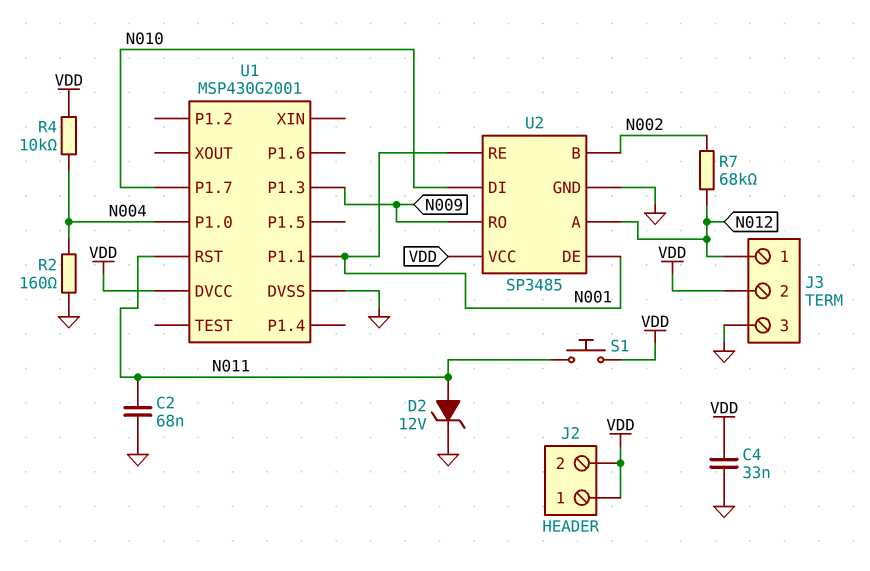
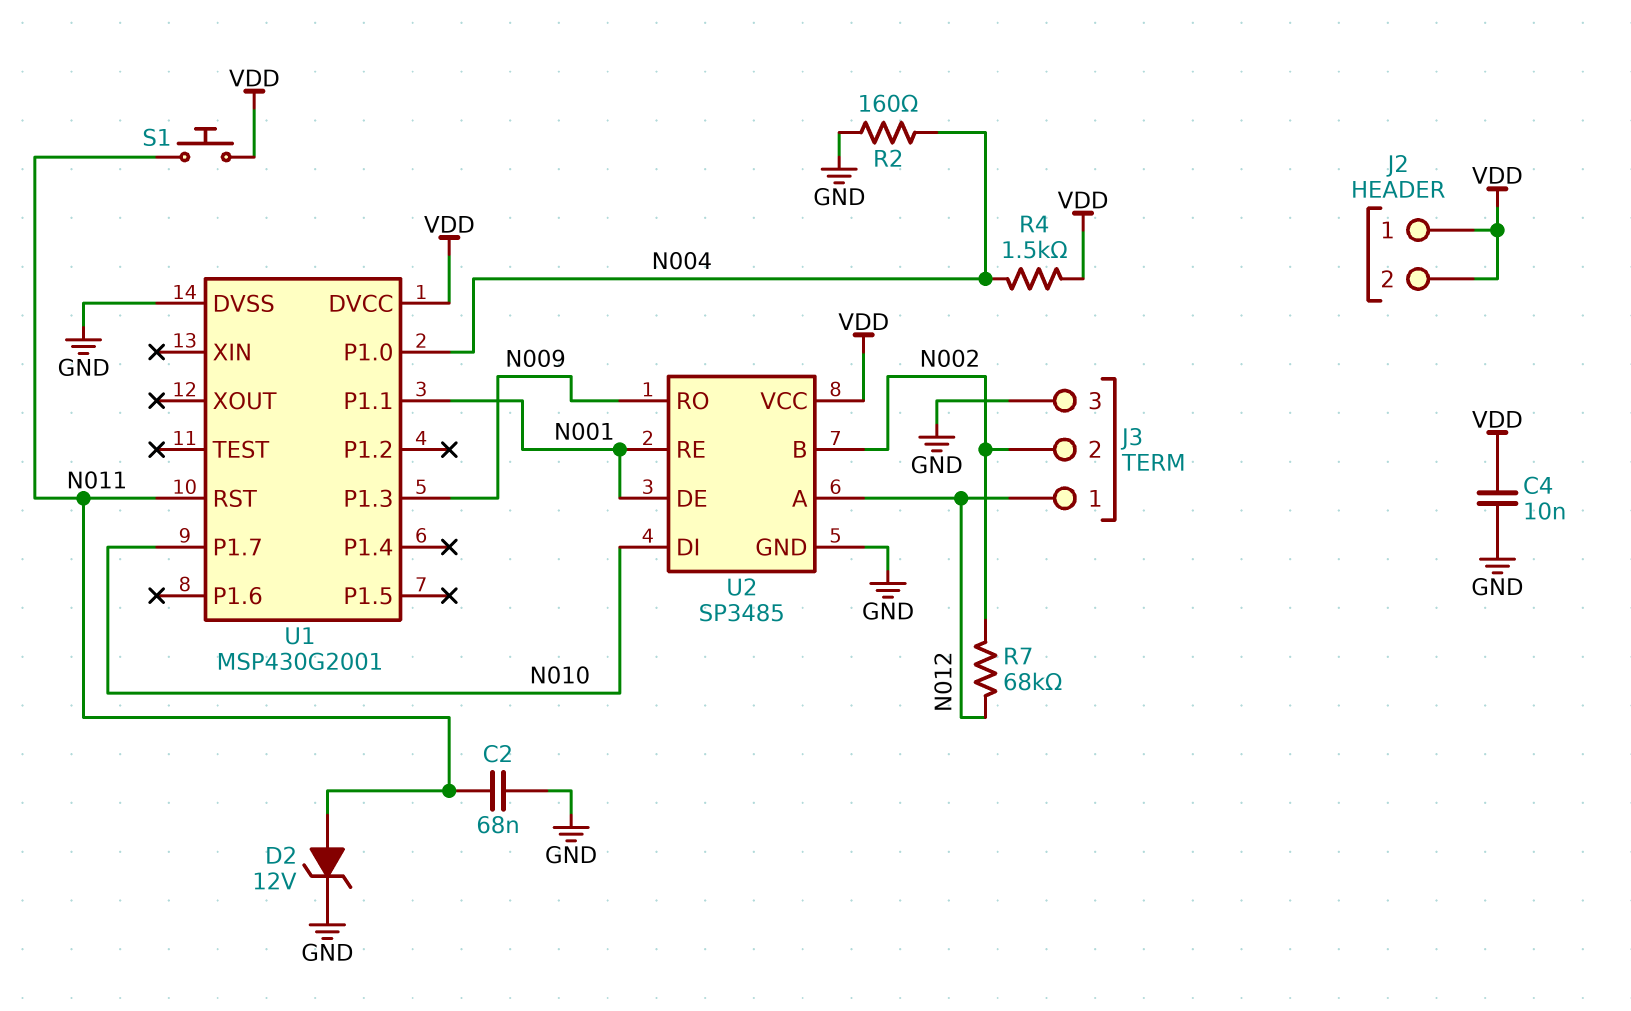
C4: 33nF (GND, VDD) -> 10nF (GND, VDD)
J3 pin 2: VDD -> N002
R4: 10k (N004, VDD) -> 1.5k (N004, VDD)

